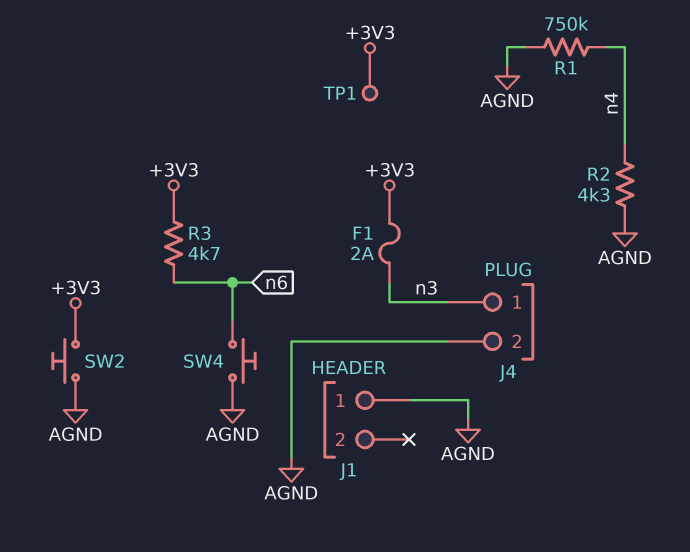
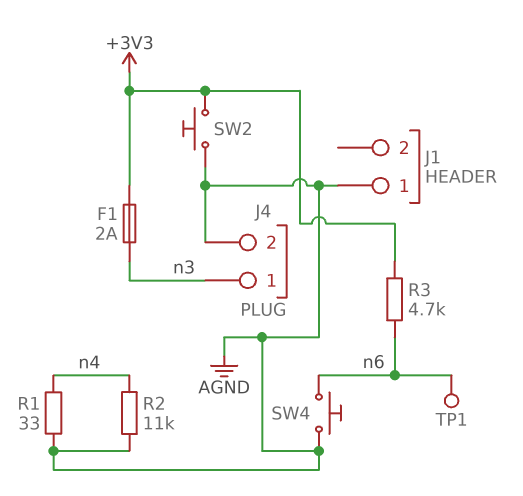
R1: 750k (AGND, n4) -> 33 (AGND, n4)
R2: 4.3k (AGND, n4) -> 11k (AGND, n4)
TP1: test point (+3V3) -> test point (n6)

